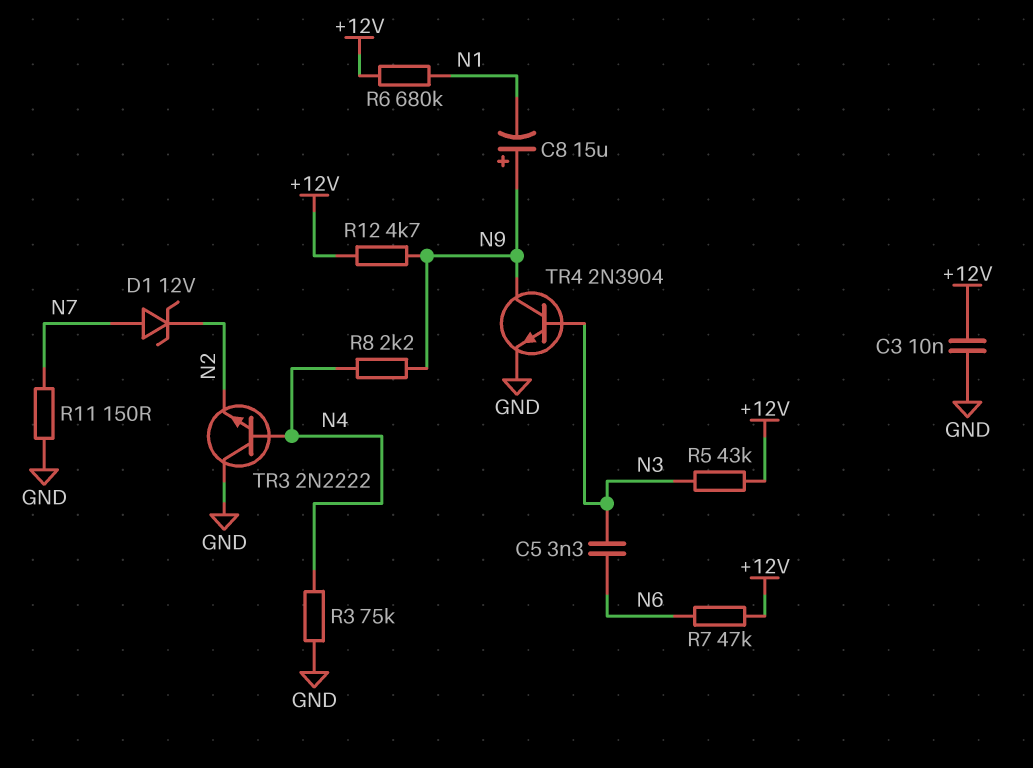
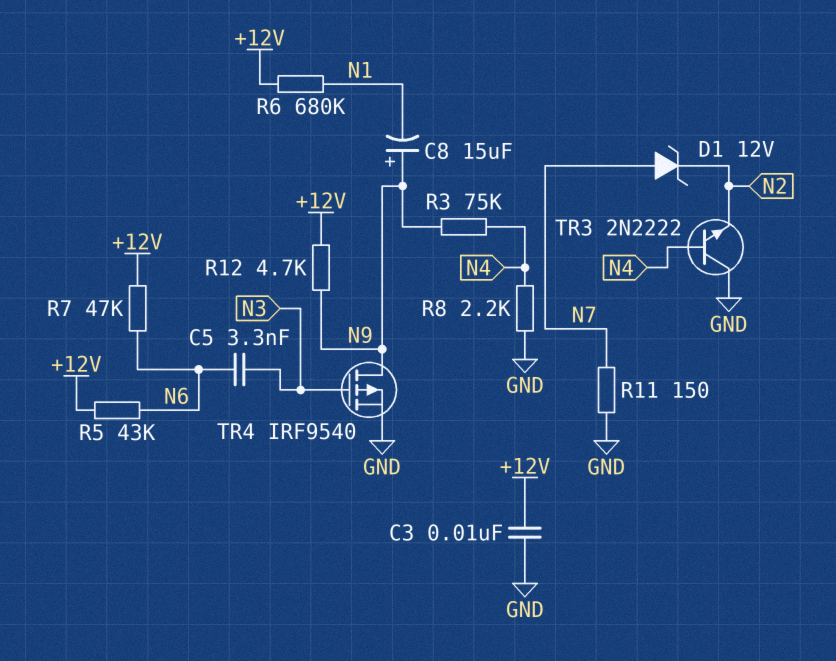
R3: 75k (GND, N4) -> 75k (N4, N9)
R5: 43k (+12V, N3) -> 43k (+12V, N6)
R8: 2.2k (N4, N9) -> 2.2k (GND, N4)
TR4: NPN 2N3904 (B N3, C N9, E GND) -> PMOS IRF9540 (G N3, D N9, S GND)

